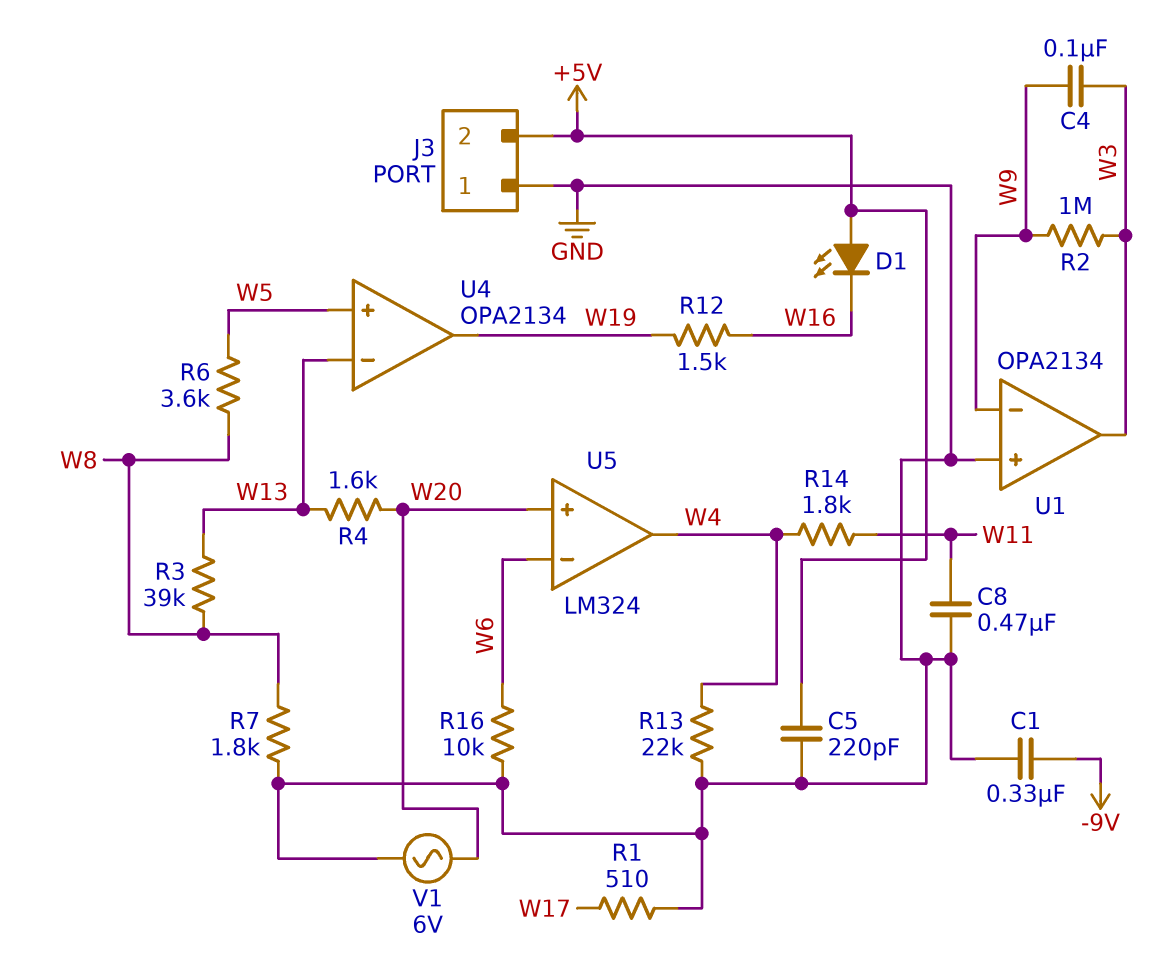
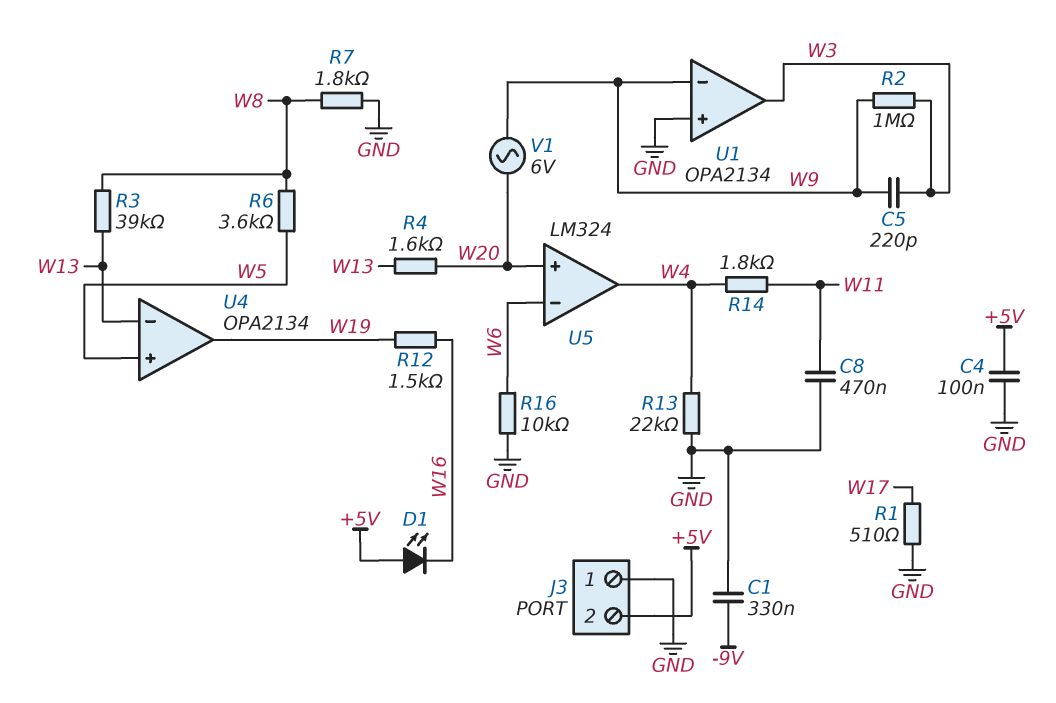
C4: 100nF (W3, W9) -> 100nF (+5V, GND)
C5: 220pF (+5V, GND) -> 220pF (W3, W9)
V1: AC 6V (GND, W20) -> AC 6V (W9, W20)

